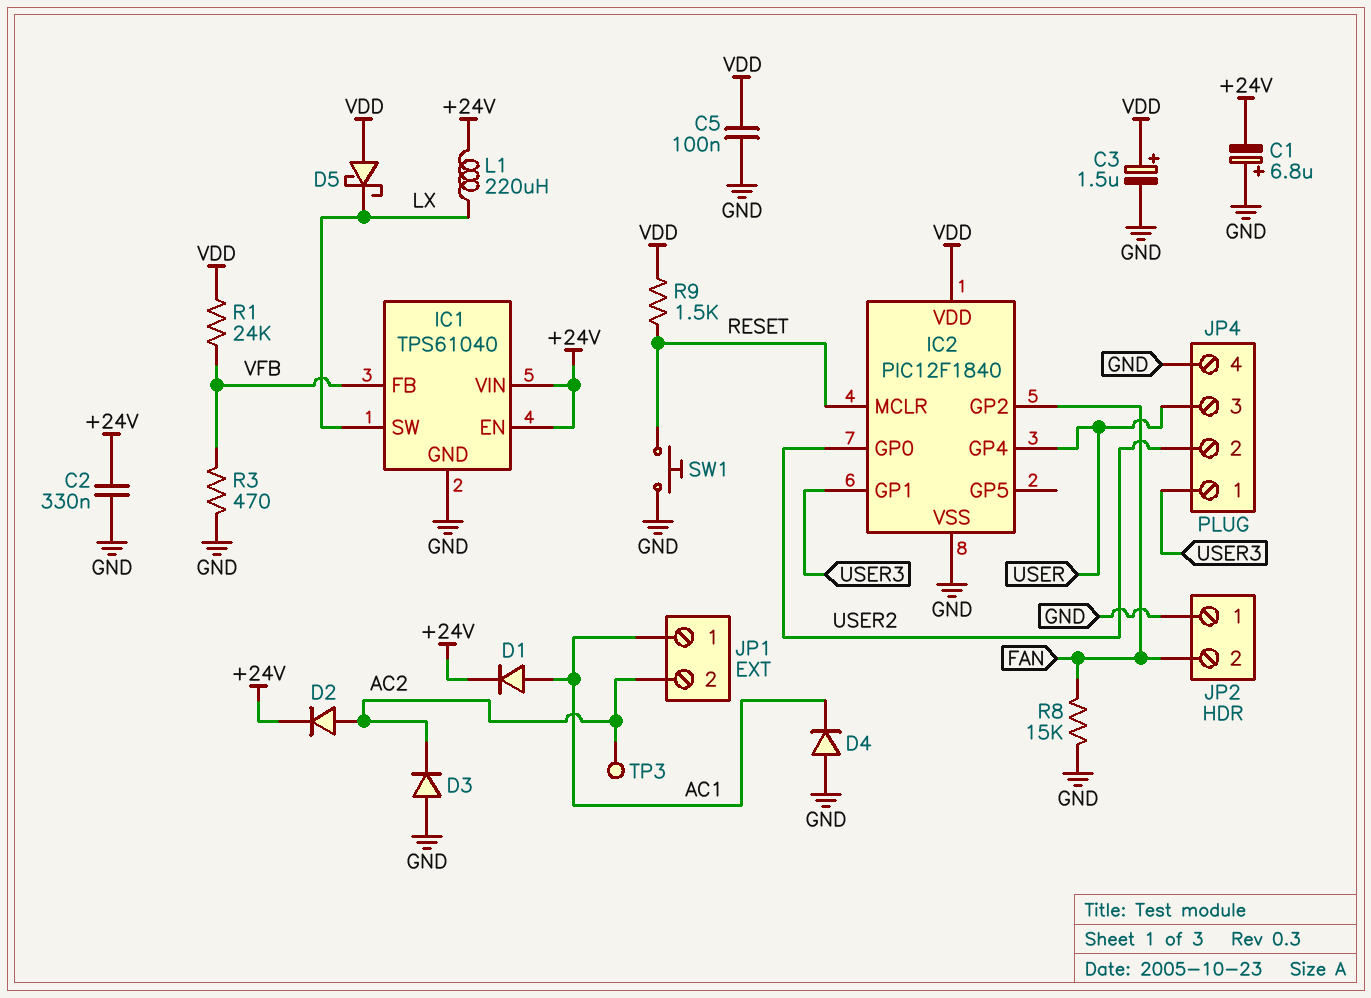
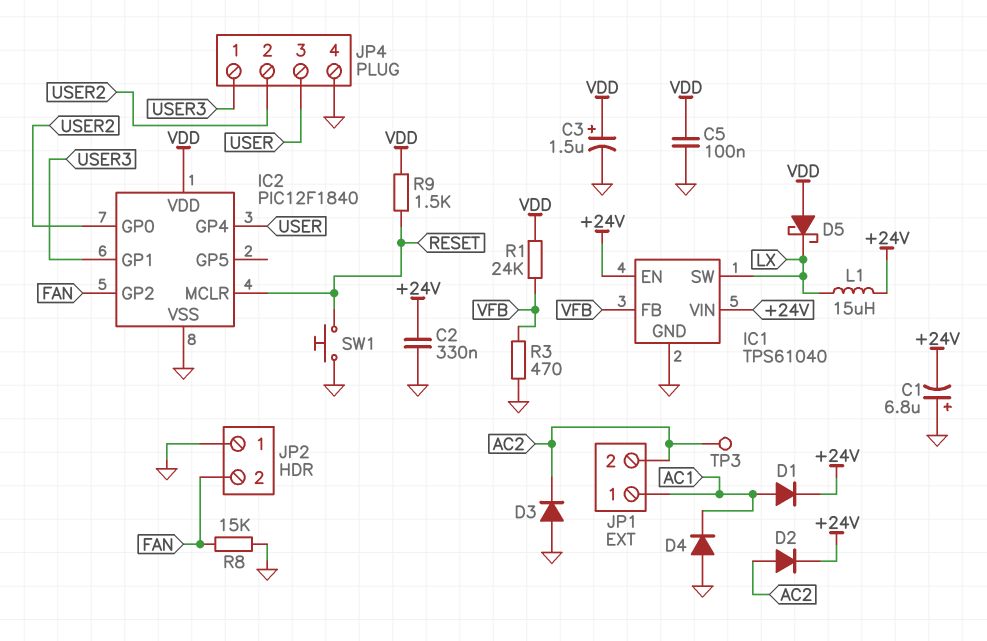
L1: 220uH (+24V, LX) -> 15uH (+24V, LX)

